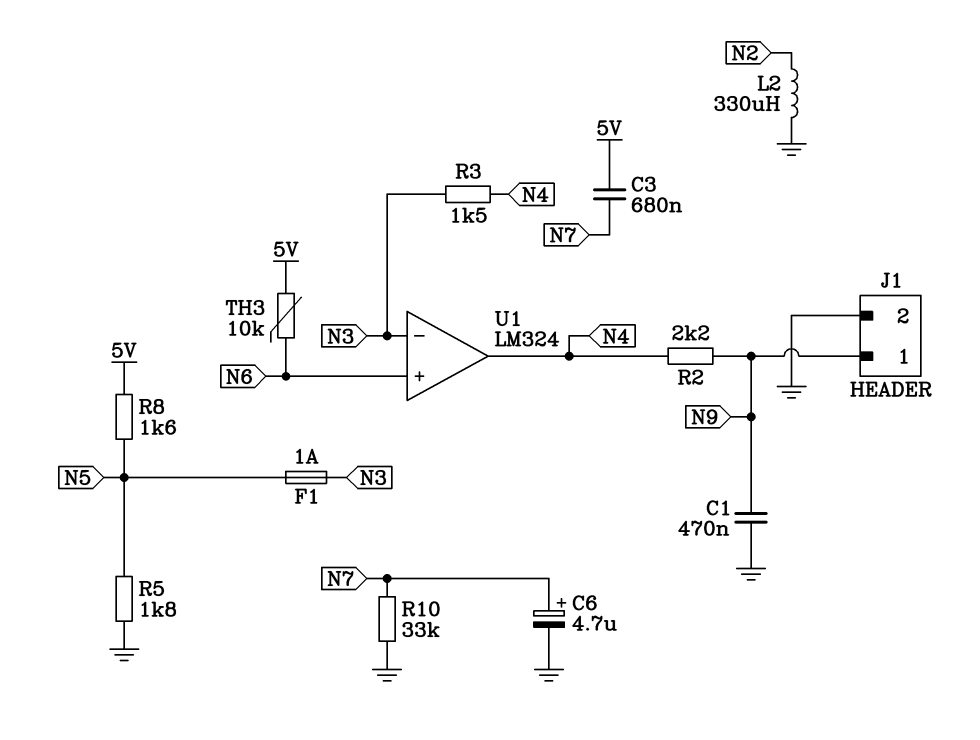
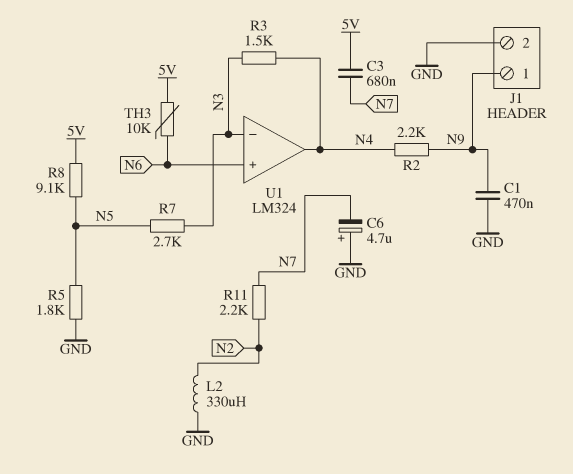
C6: 4.7uF (plus N7, minus GND) -> 4.7uF (plus GND, minus N7)
F1: 1A (N3, N5) -> none
R7: none -> 2.7k (N3, N5)
R8: 1.6k (5V, N5) -> 9.1k (5V, N5)
R10: 33k (GND, N7) -> none
R11: none -> 2.2k (N2, N7)

